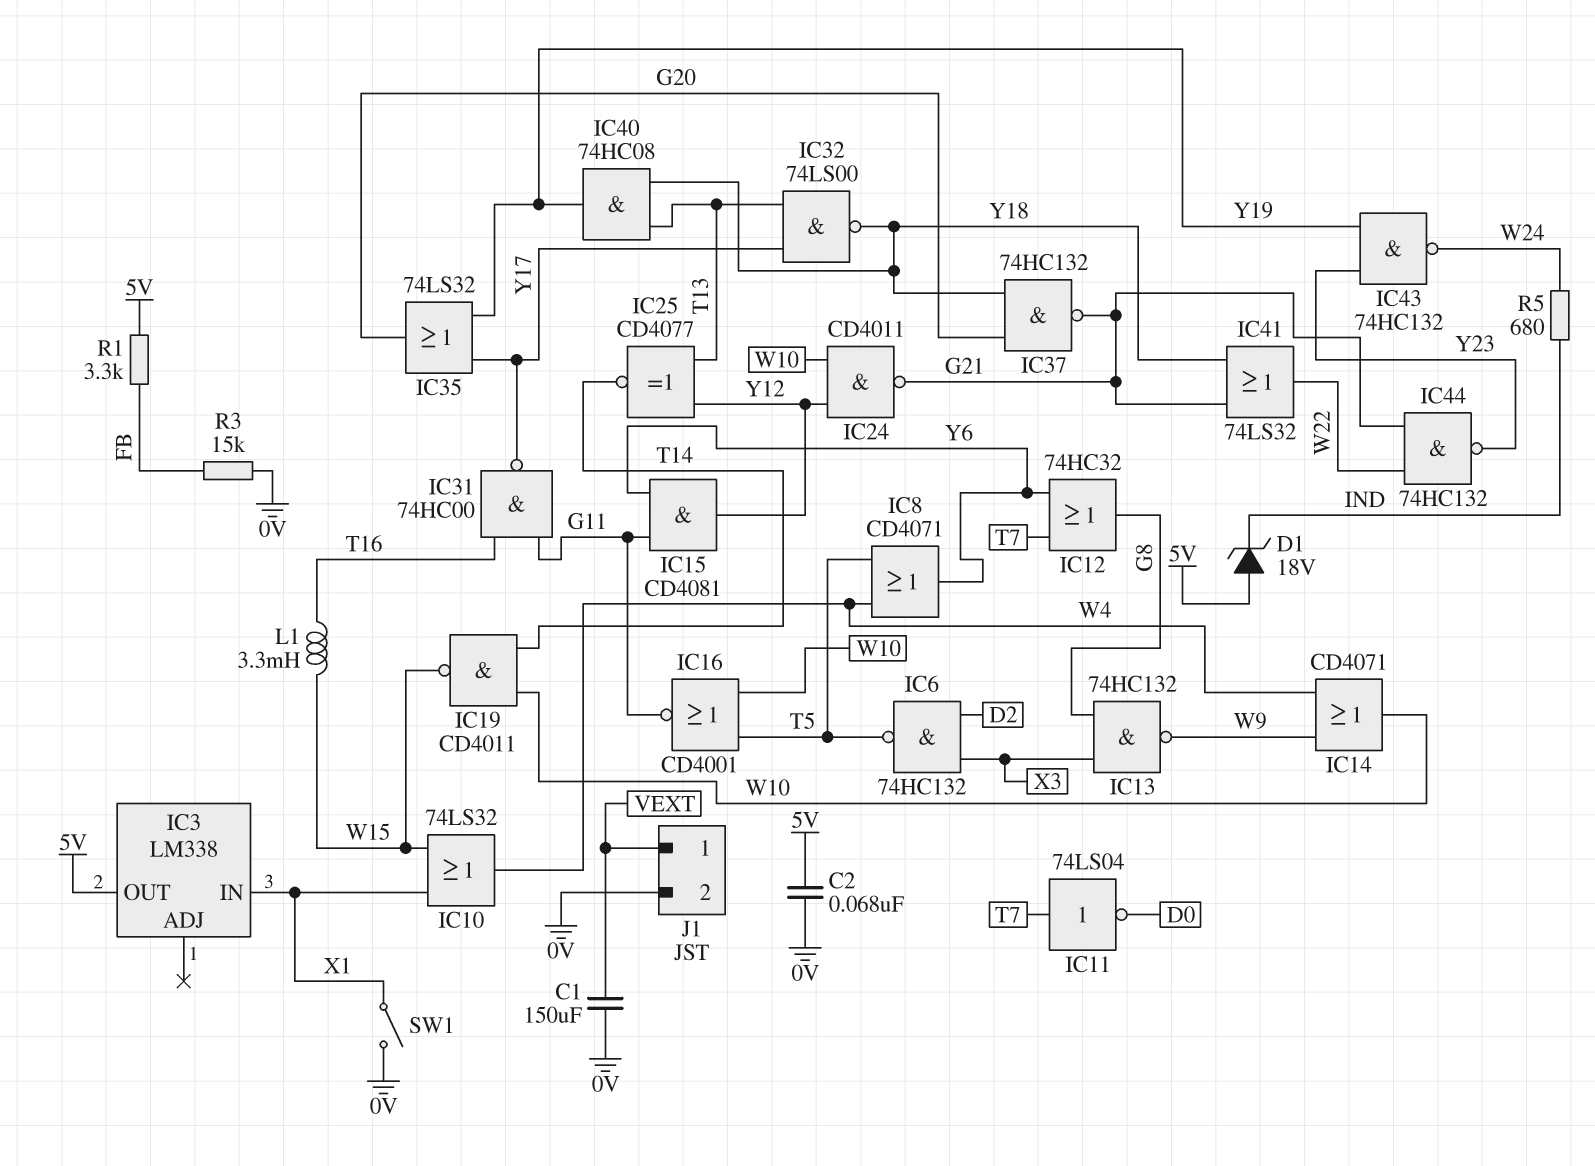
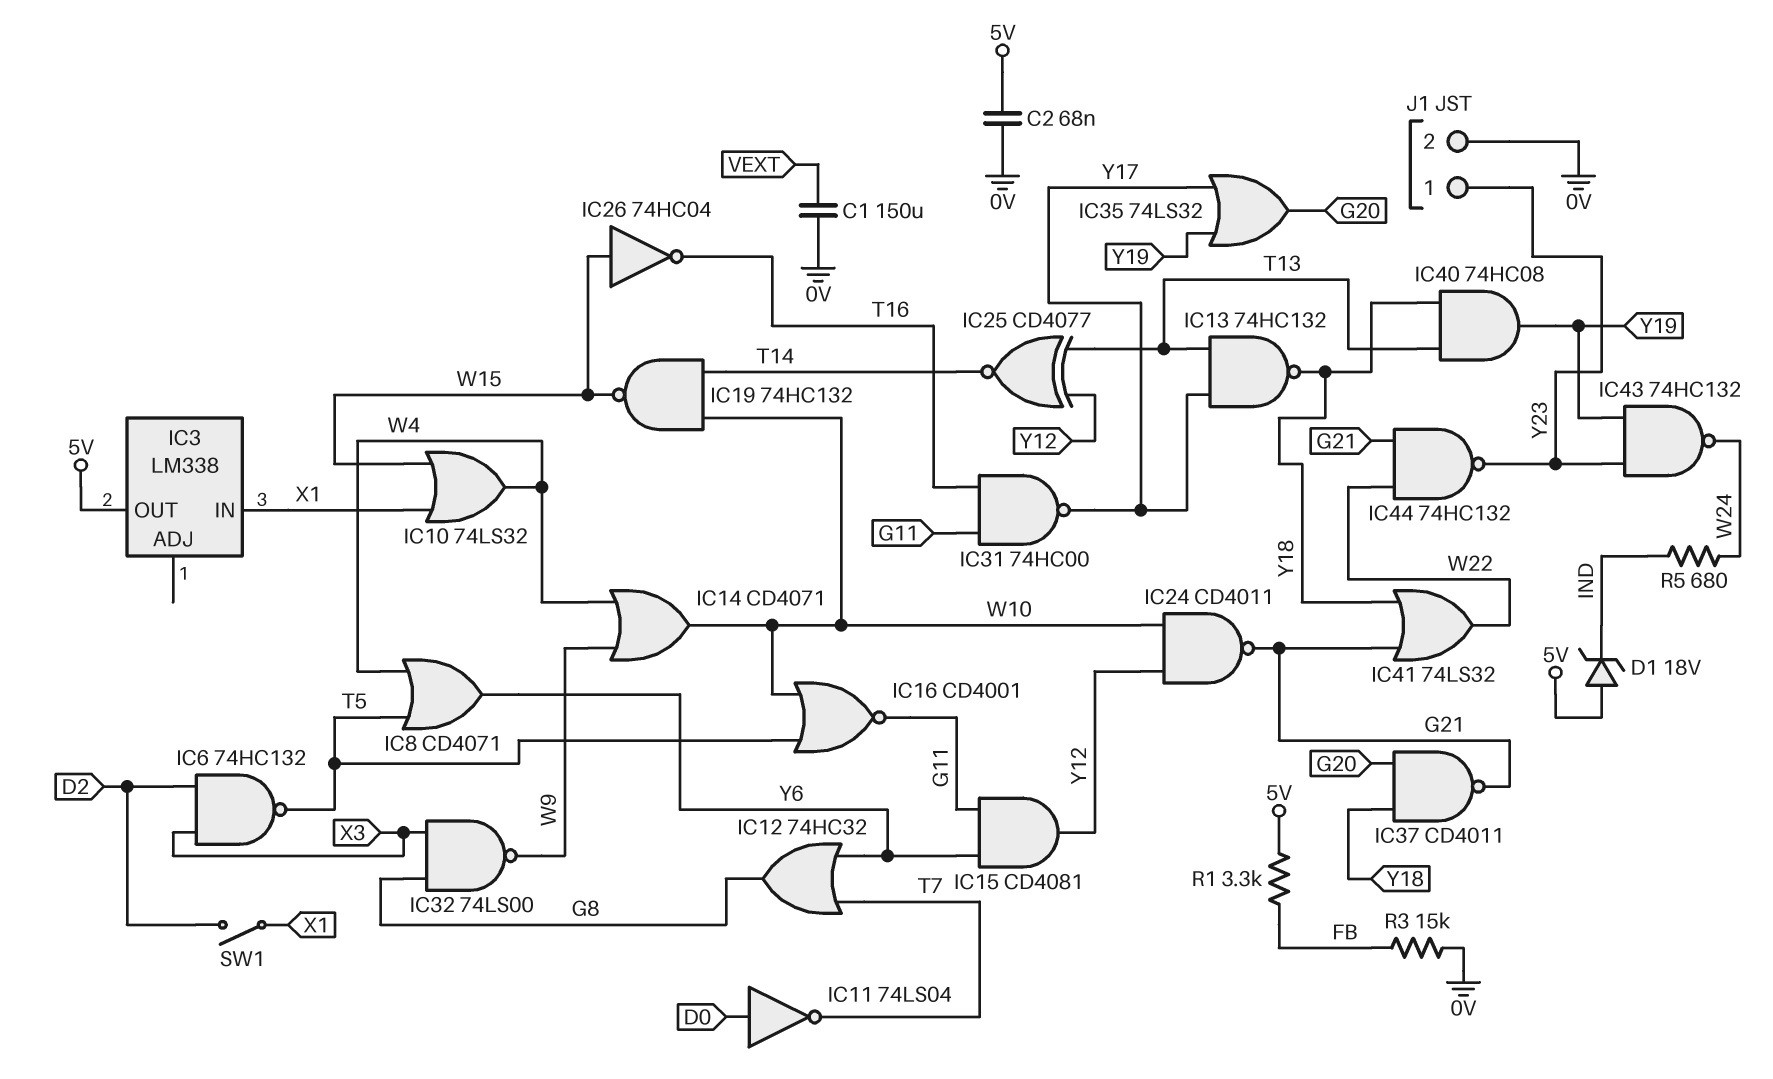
IC11: NOT 74LS04 (in T7, out D0) -> NOT 74LS04 (in D0, out T7)
IC13: NAND 74HC132 (in G8, in X3, out W9) -> NAND 74HC132 (in T13, in Y17, out Y18)
IC19: NAND CD4011 (in T14, in W10, out W15) -> NAND 74HC132 (in T14, in W10, out W15)
IC26: none -> NOT 74HC04 (in W15, out T16)
IC32: NAND 74LS00 (in T13, in Y17, out Y18) -> NAND 74LS00 (in G8, in X3, out W9)
IC37: NAND 74HC132 (in G20, in Y18, out G21) -> NAND CD4011 (in G20, in Y18, out G21)
J1 pin 1: VEXT -> Y23
L1: 3.3mH (T16, W15) -> none
SW1: switch (0V, X1) -> switch (D2, X1)

